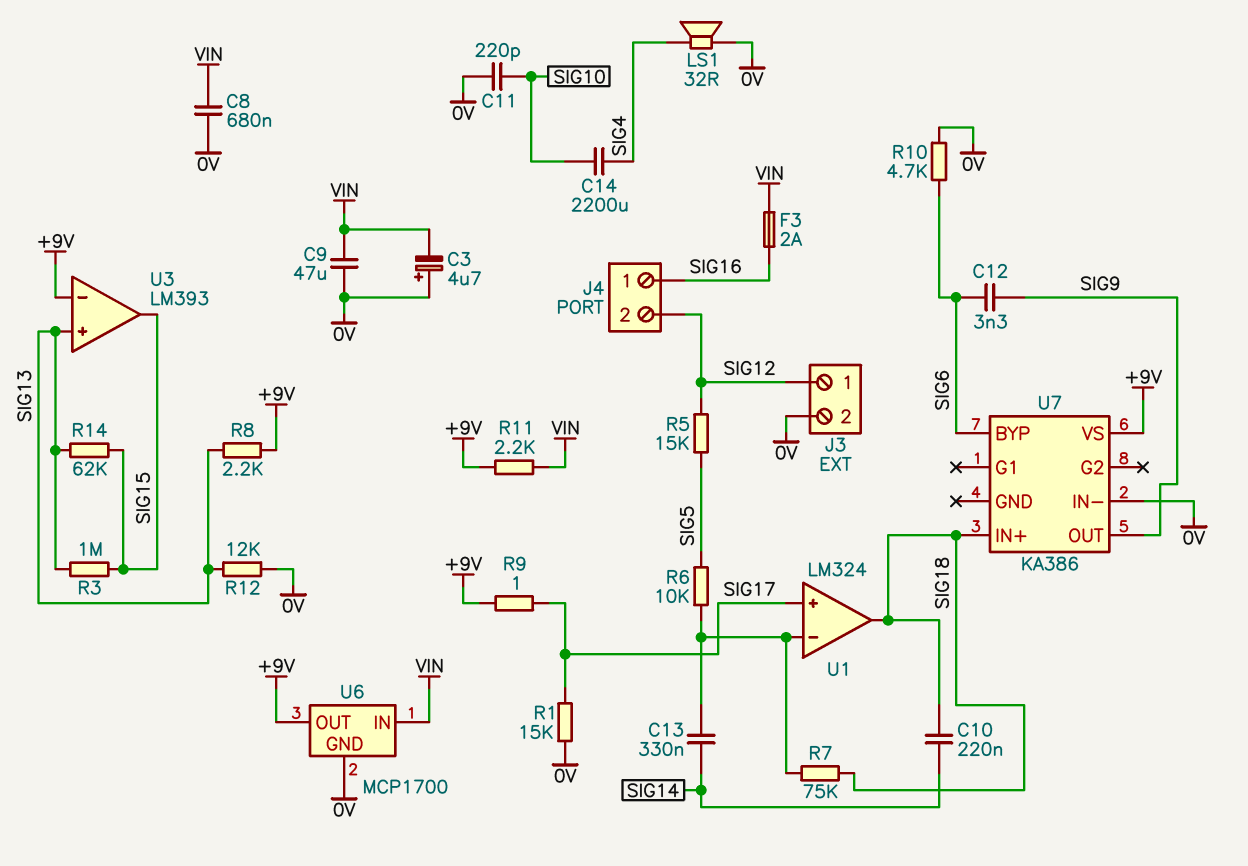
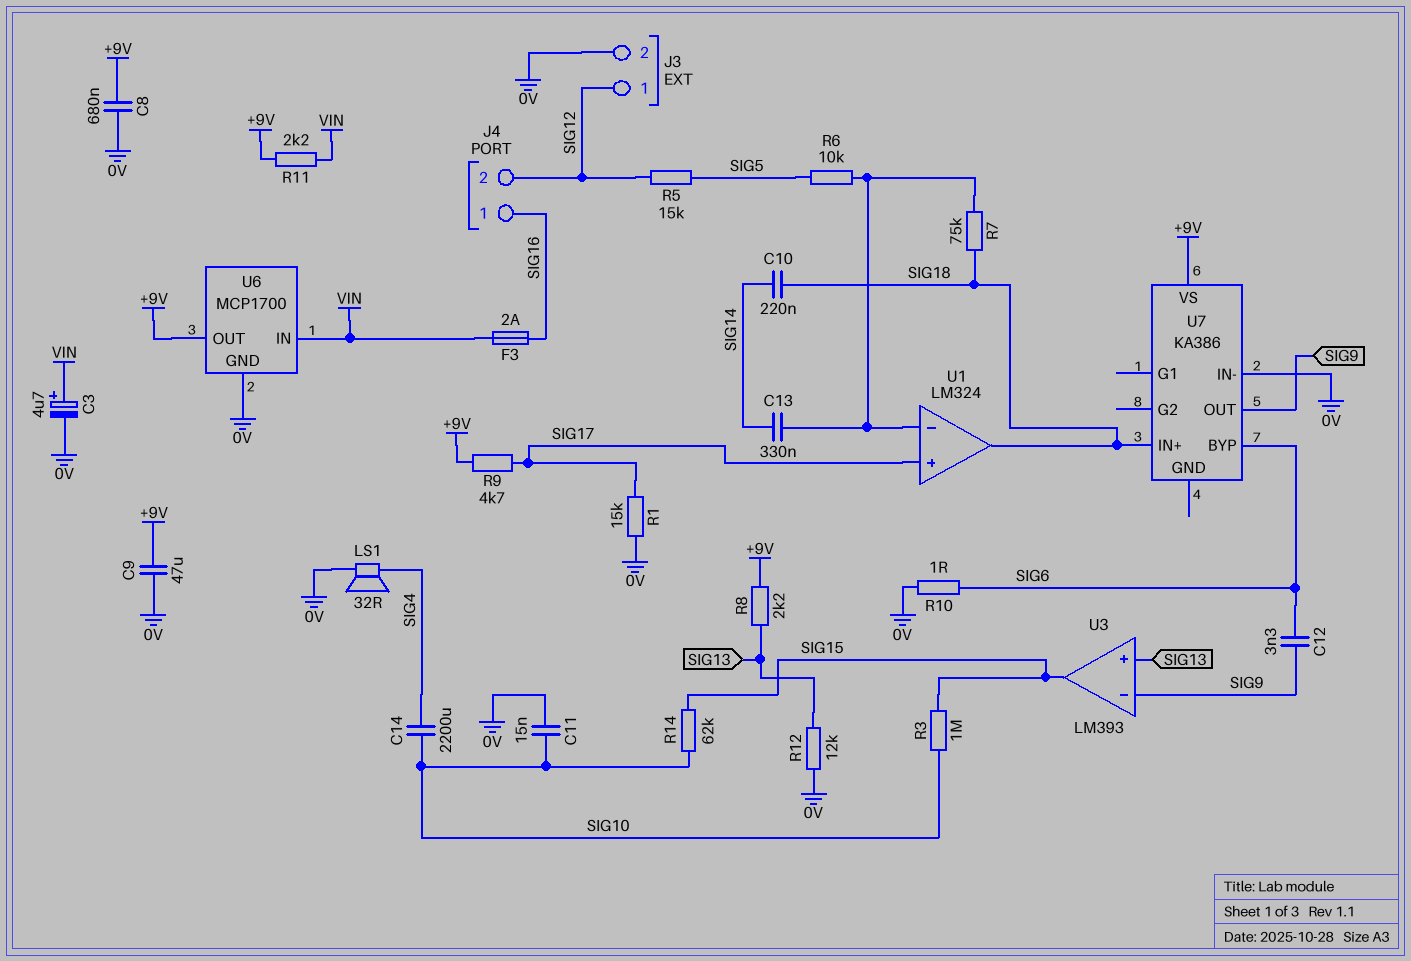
C3: 4.7uF (plus 0V, minus VIN) -> 4.7uF (plus VIN, minus 0V)
C8: 680nF (0V, VIN) -> 680nF (+9V, 0V)
C9: 47uF (0V, VIN) -> 47uF (+9V, 0V)
C11: 220pF (0V, SIG10) -> 15nF (0V, SIG10)
R3: 1M (SIG13, SIG15) -> 1M (SIG10, SIG15)
R9: 1 (+9V, SIG17) -> 4.7k (+9V, SIG17)
R10: 4.7k (0V, SIG6) -> 1 (0V, SIG6)
R14: 62k (SIG13, SIG15) -> 62k (SIG10, SIG15)
U3 pin in-: +9V -> SIG9

